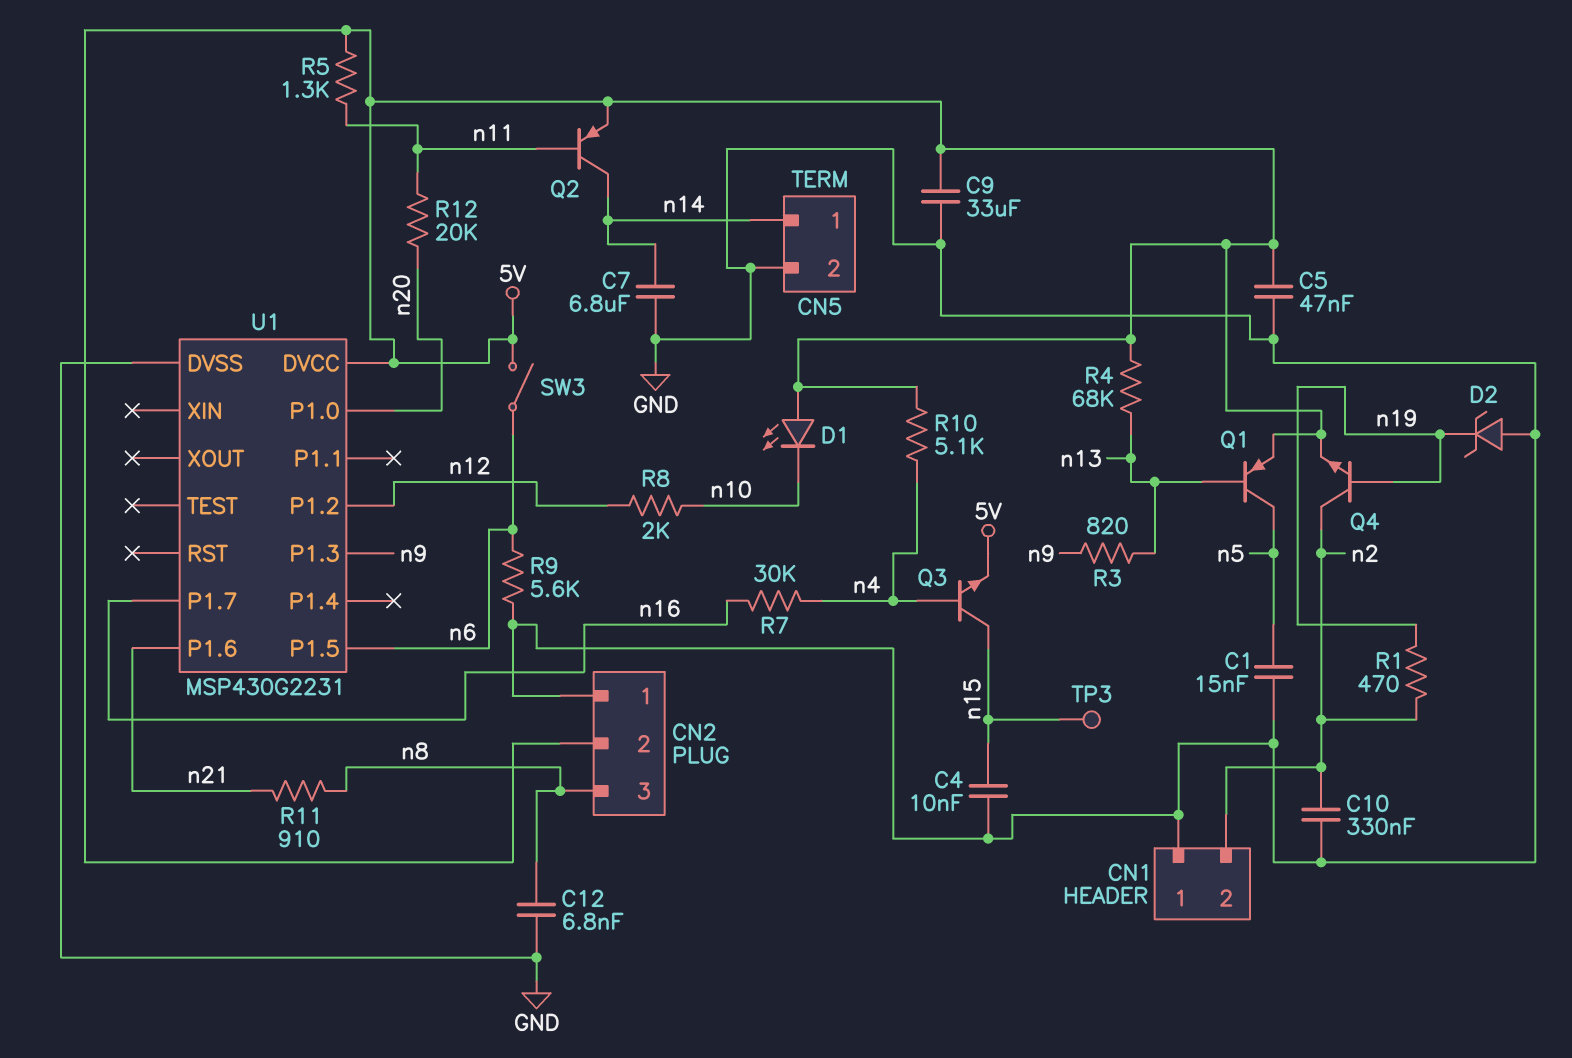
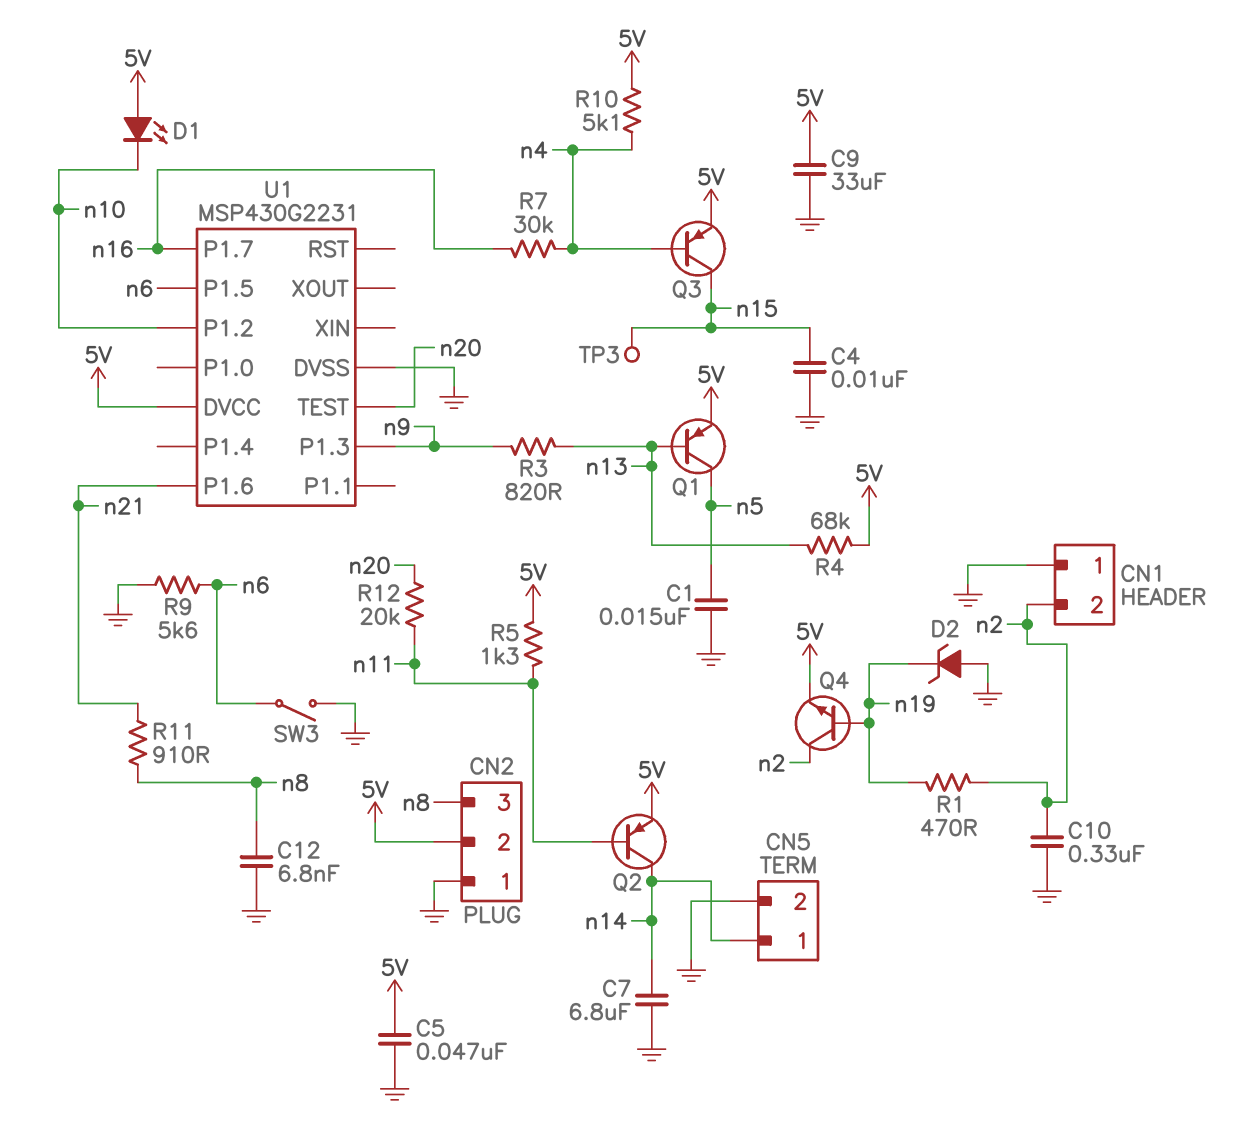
Q3: NPN (B n4, C n15, E 5V) -> PNP (B n4, C n15, E 5V)
R8: 2k (n10, n12) -> none
SW3: switch (5V, n6) -> switch (GND, n6)
U1 pin P1.0: n20 -> none
U1 pin P1.2: n12 -> n10
U1 pin TEST: none -> n20

